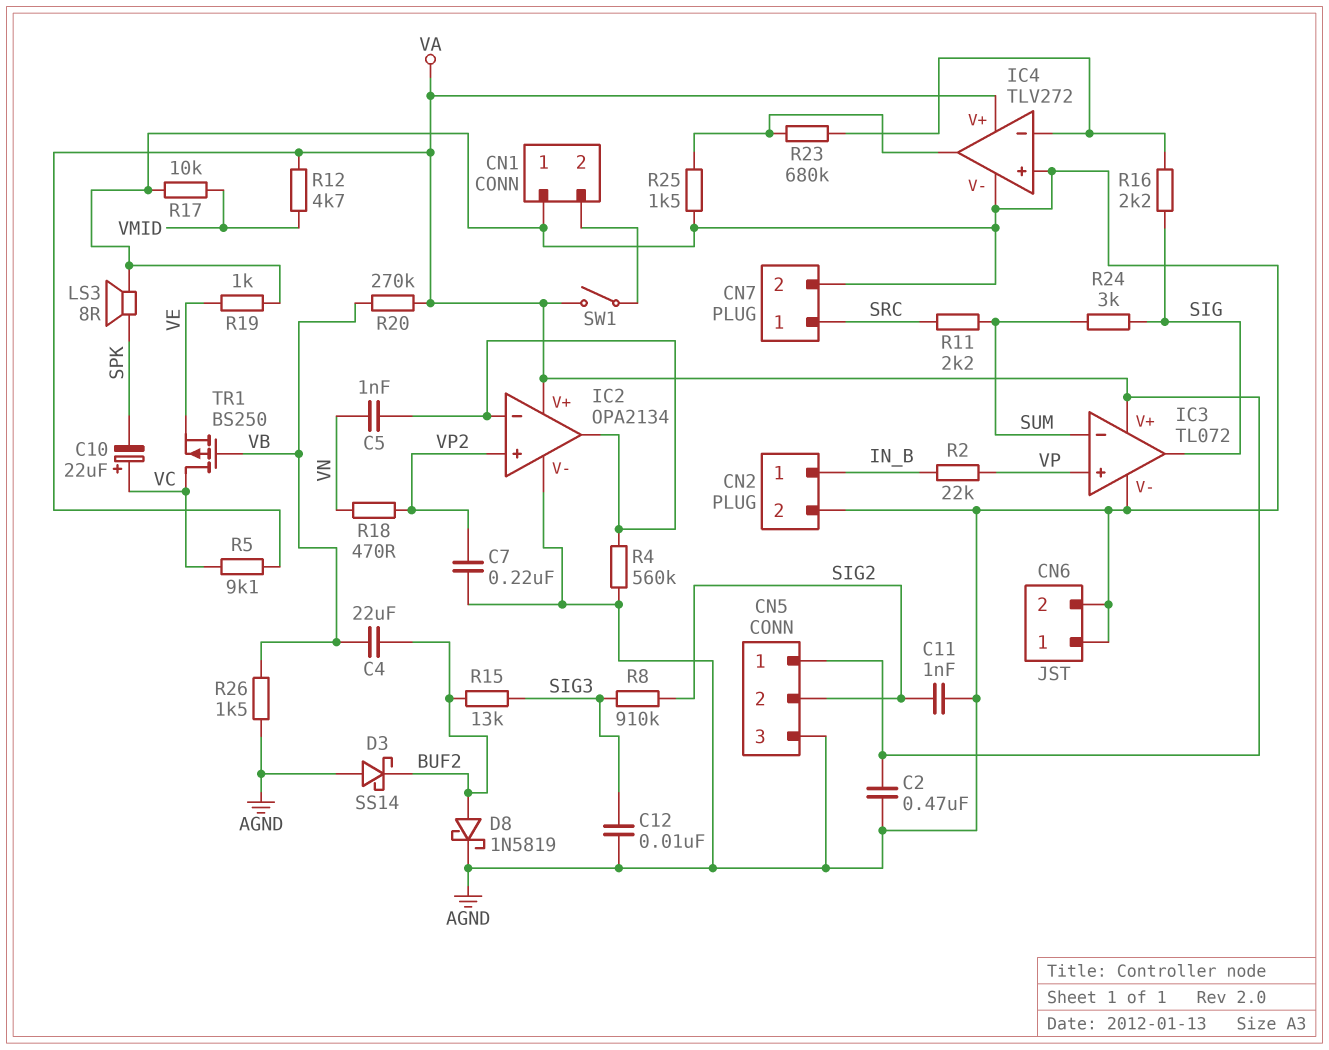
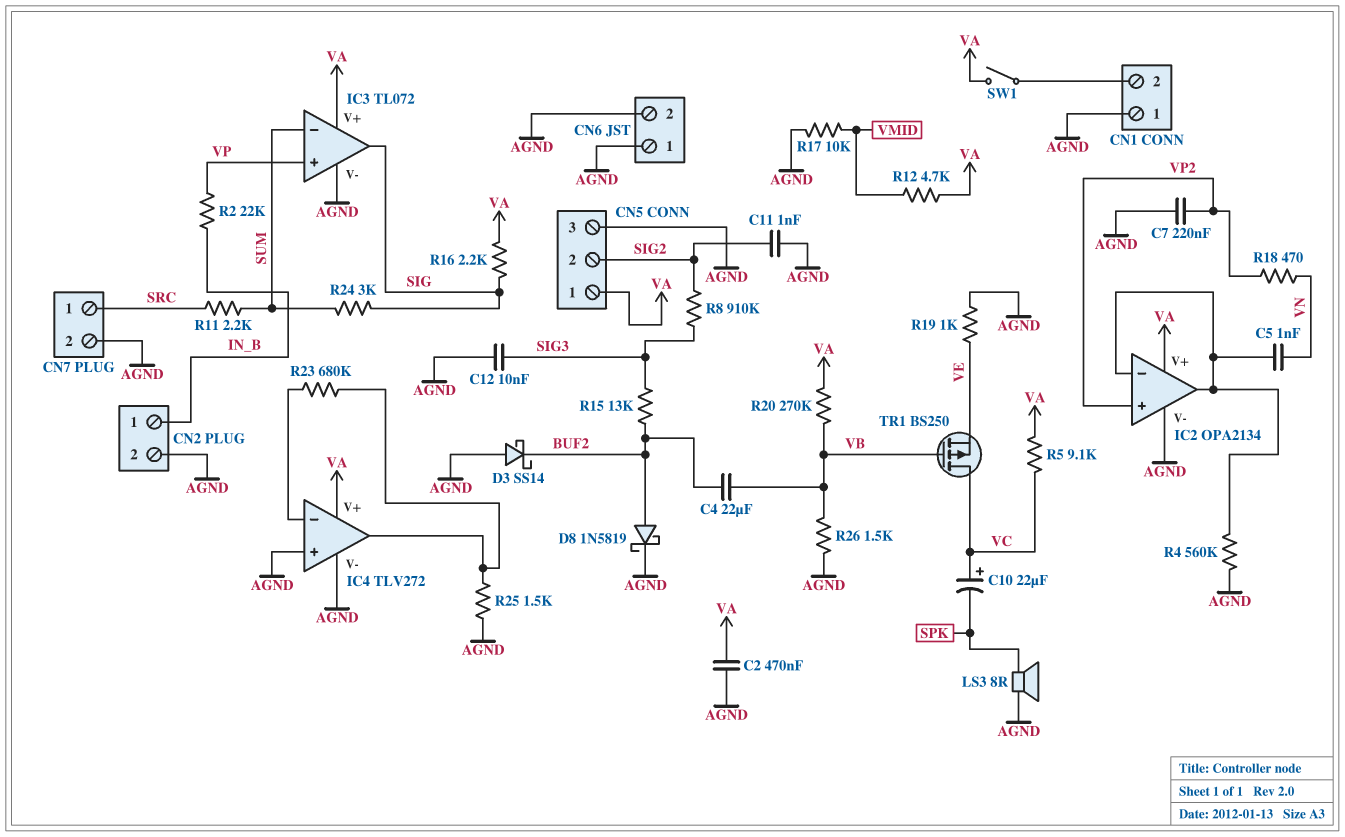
R16: 2.2k (IC4/in-, SIG) -> 2.2k (SIG, VA)

